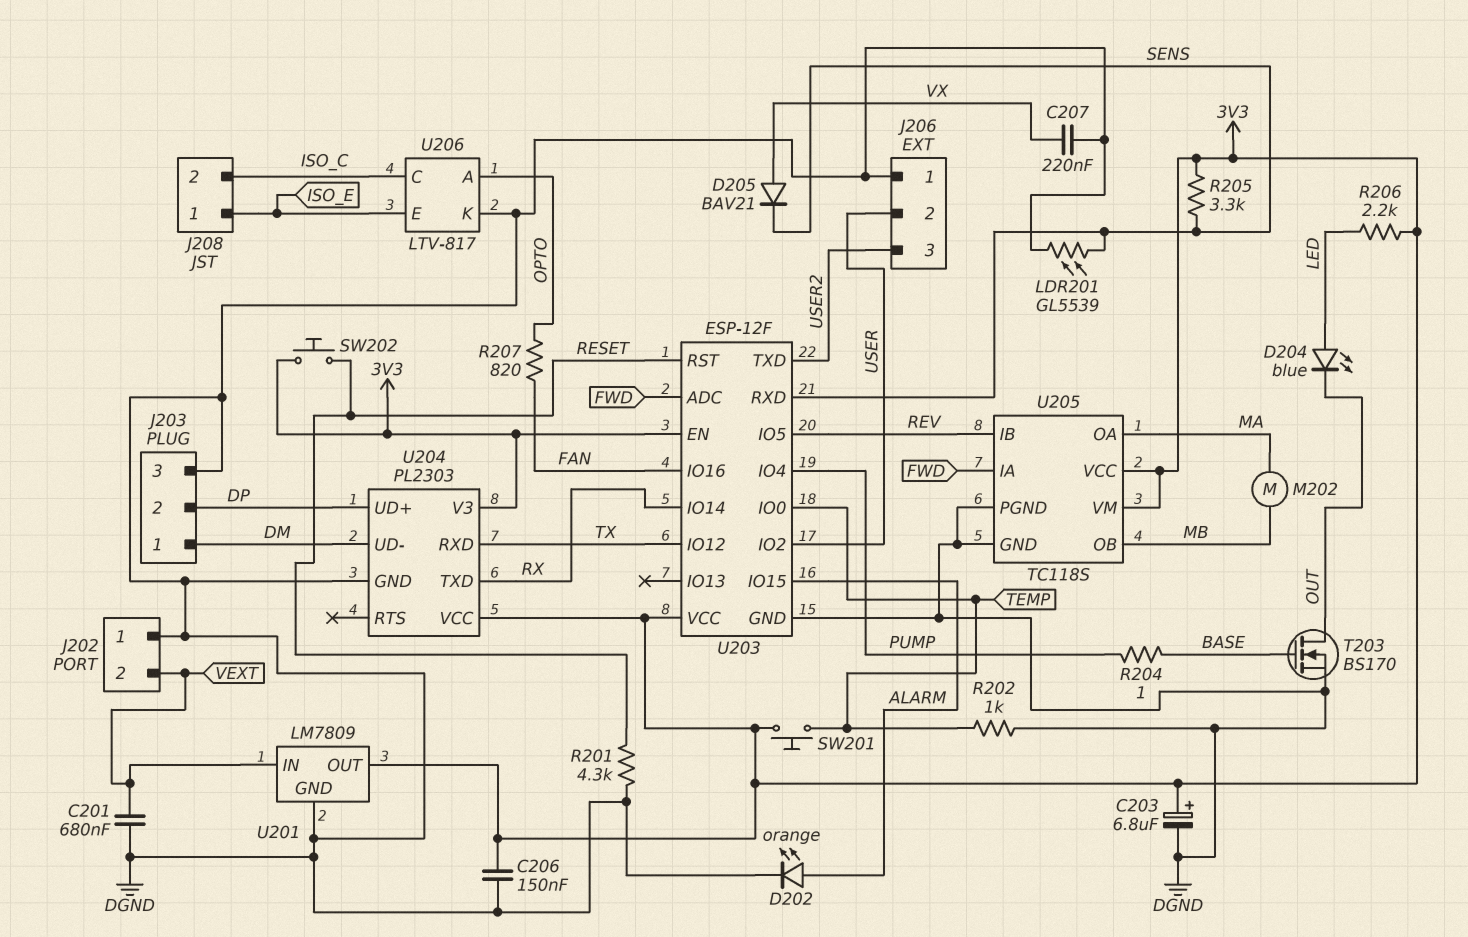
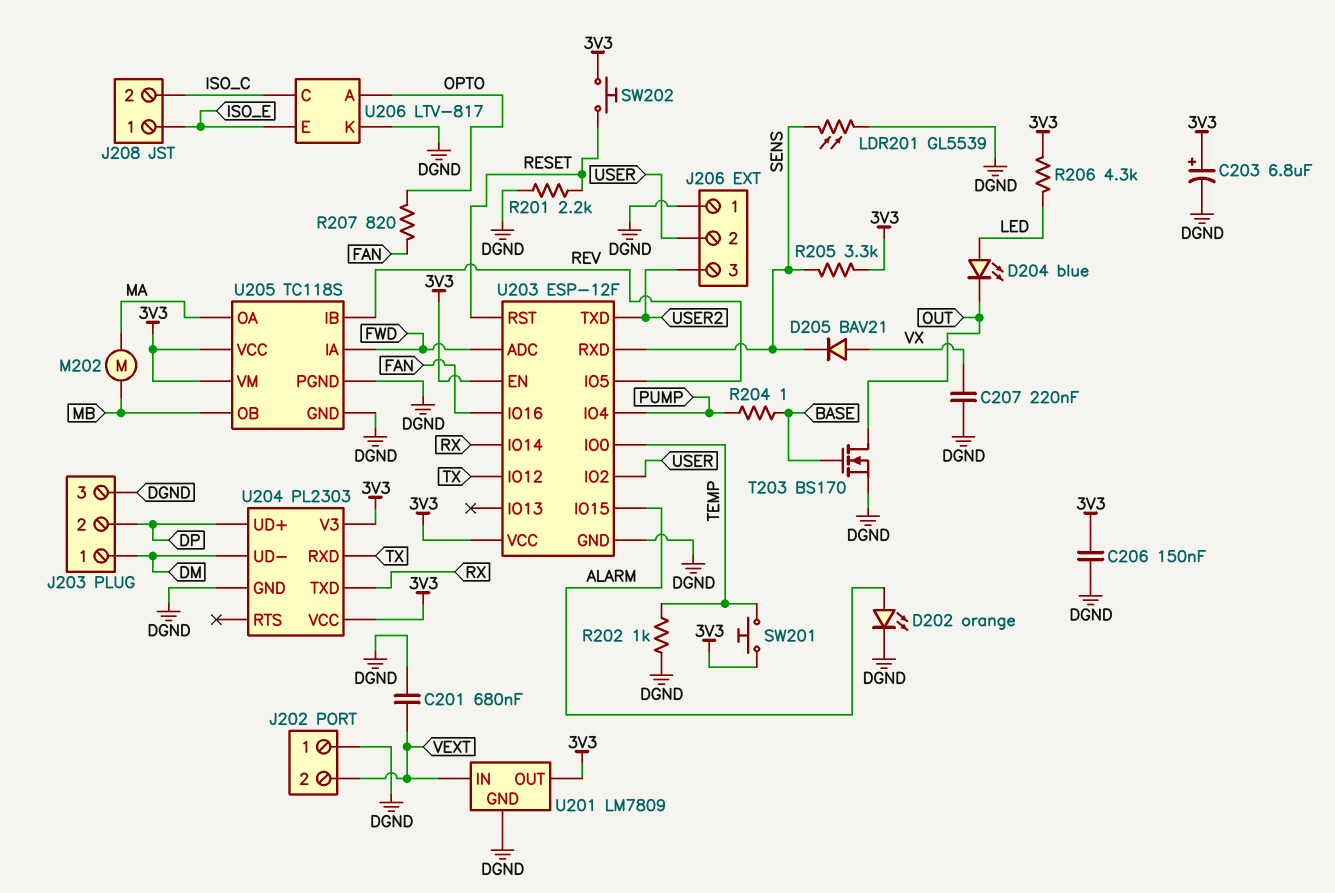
R201: 4.3k (DGND, RESET) -> 2.2k (DGND, RESET)
R206: 2.2k (3V3, LED) -> 4.3k (3V3, LED)

